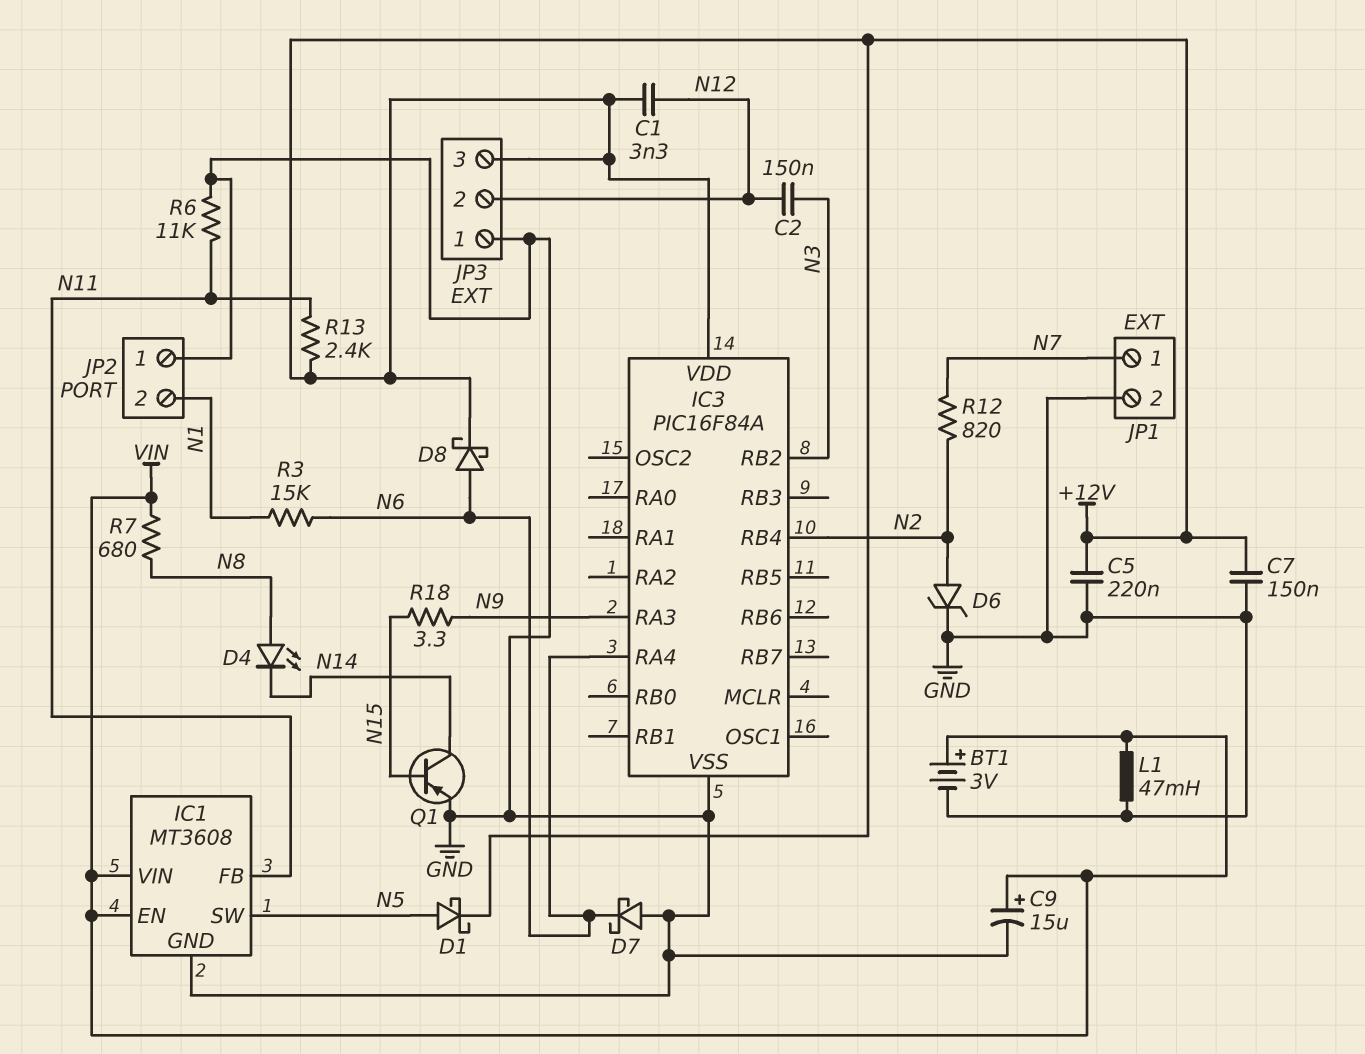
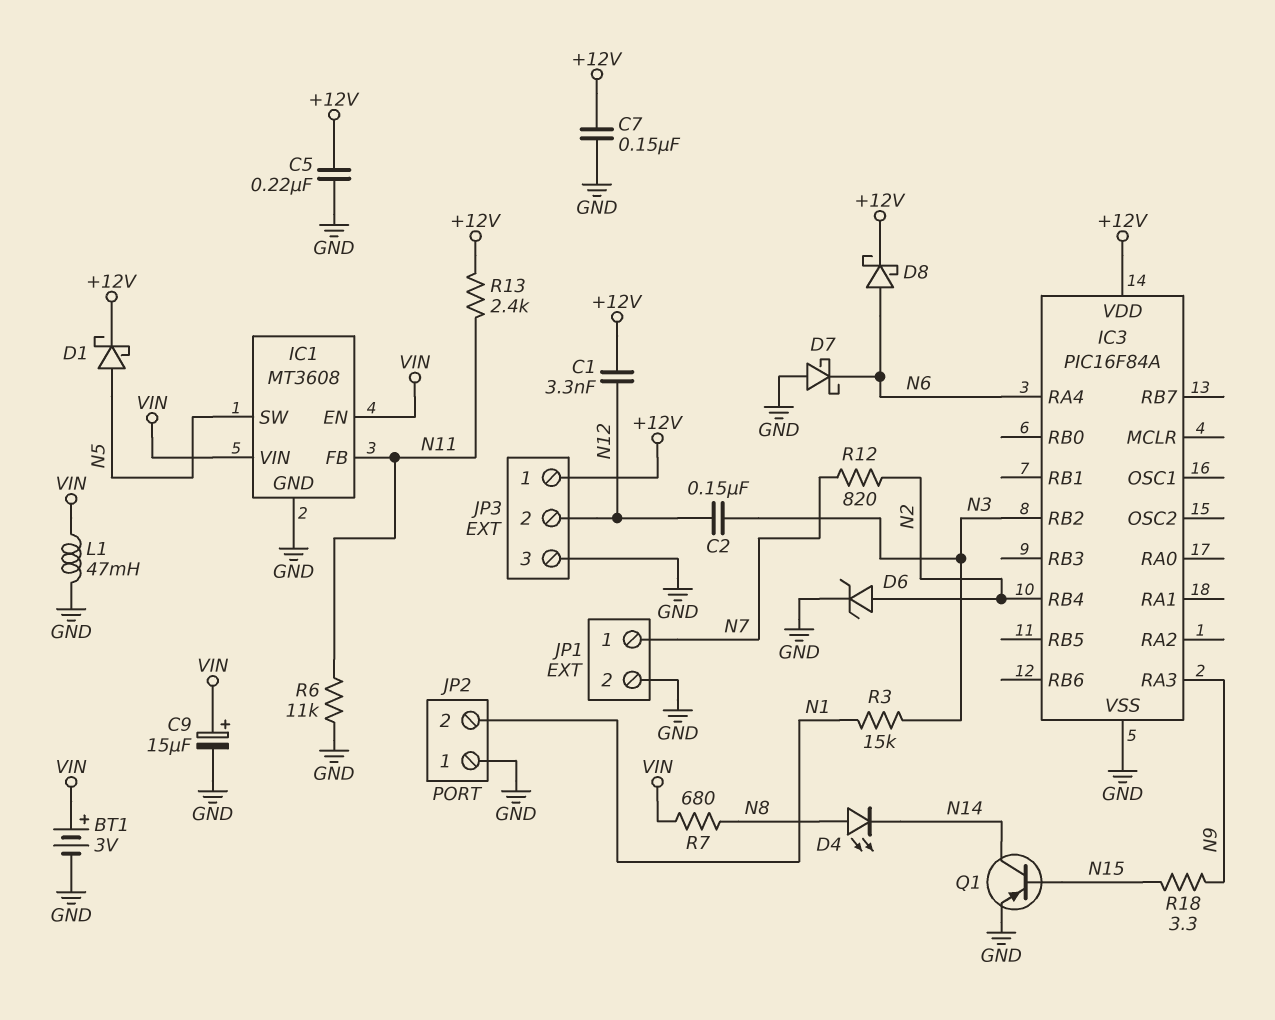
JP3 pin 1: GND -> +12V
JP3 pin 3: +12V -> GND
R3: 15k (N1, N6) -> 15k (N1, N3)

